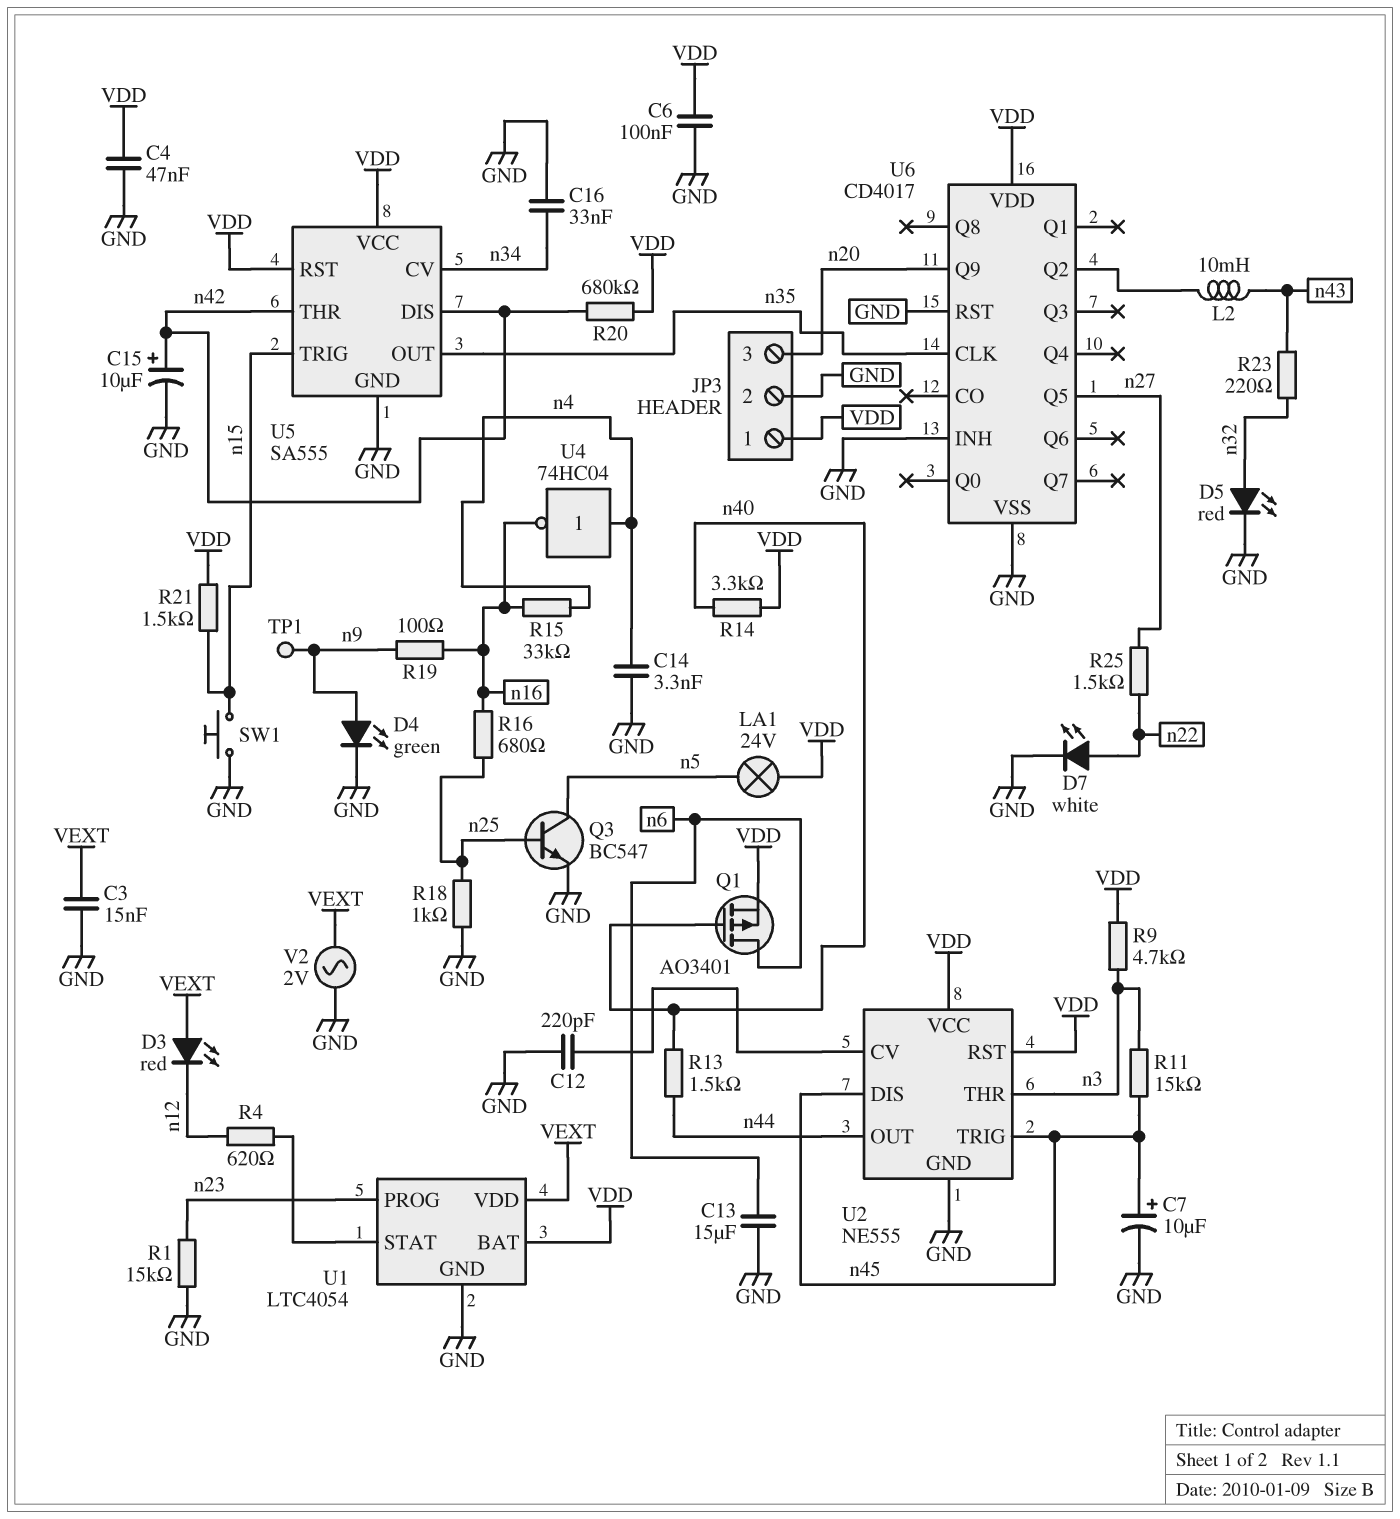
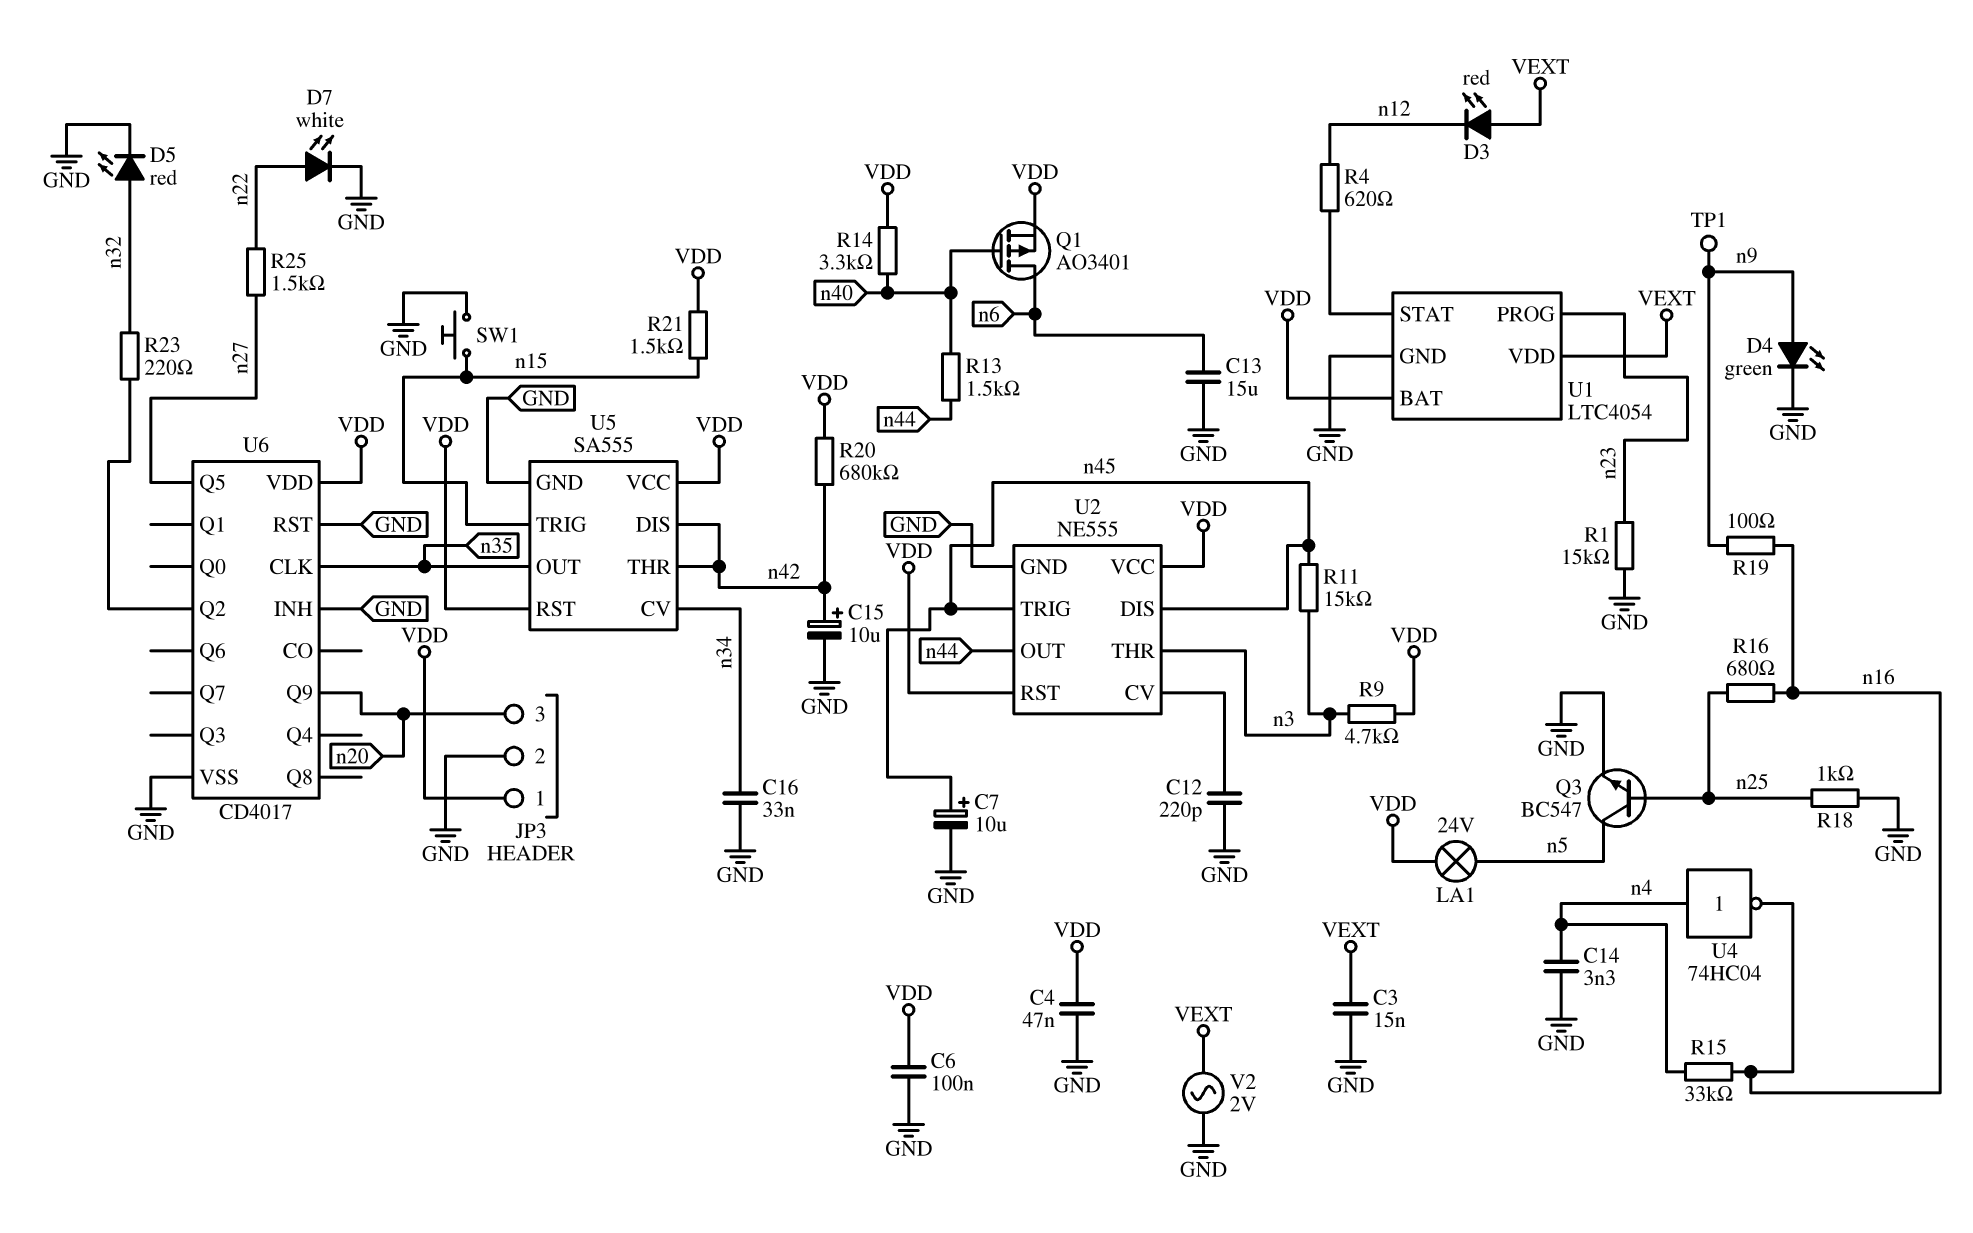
L2: 10mH (U6/Q2, n43) -> none
R23: 220 (n32, n43) -> 220 (U6/Q2, n32)

